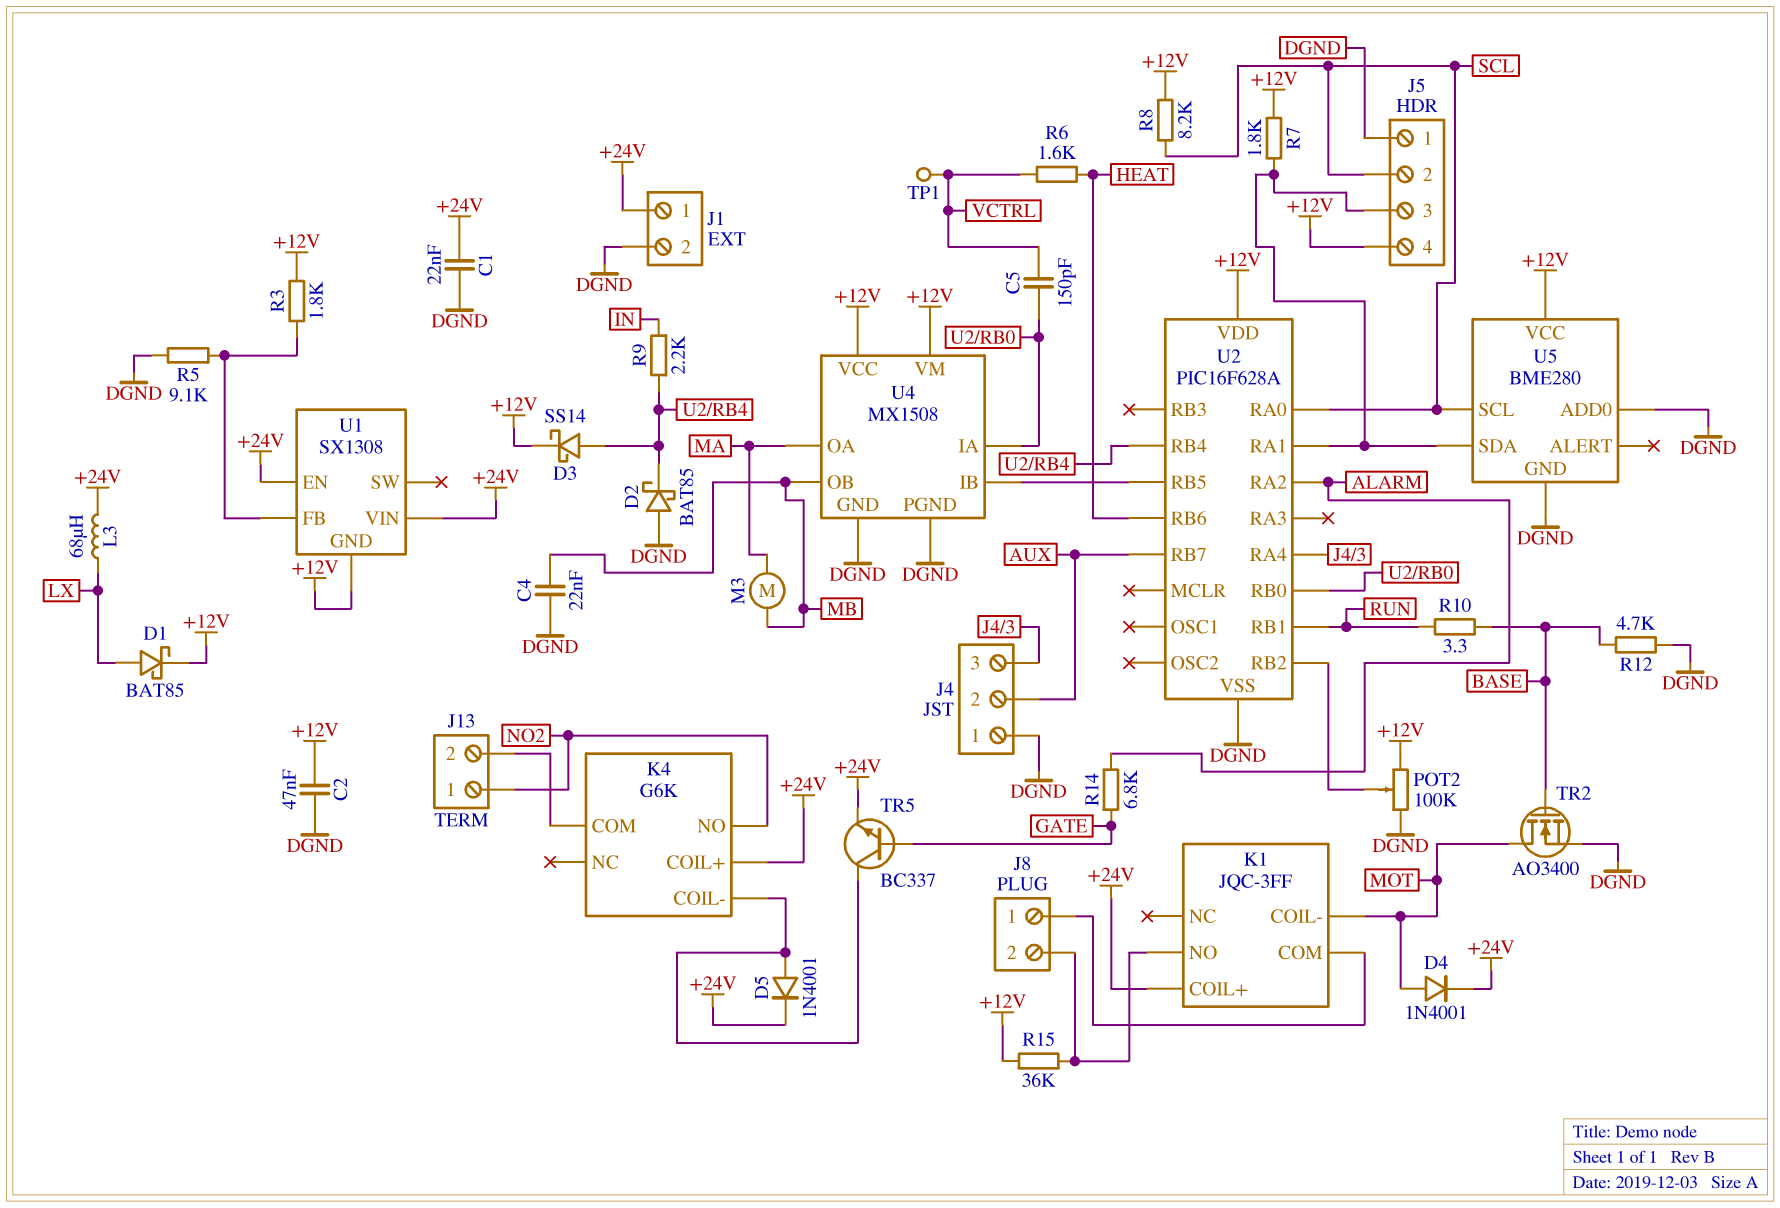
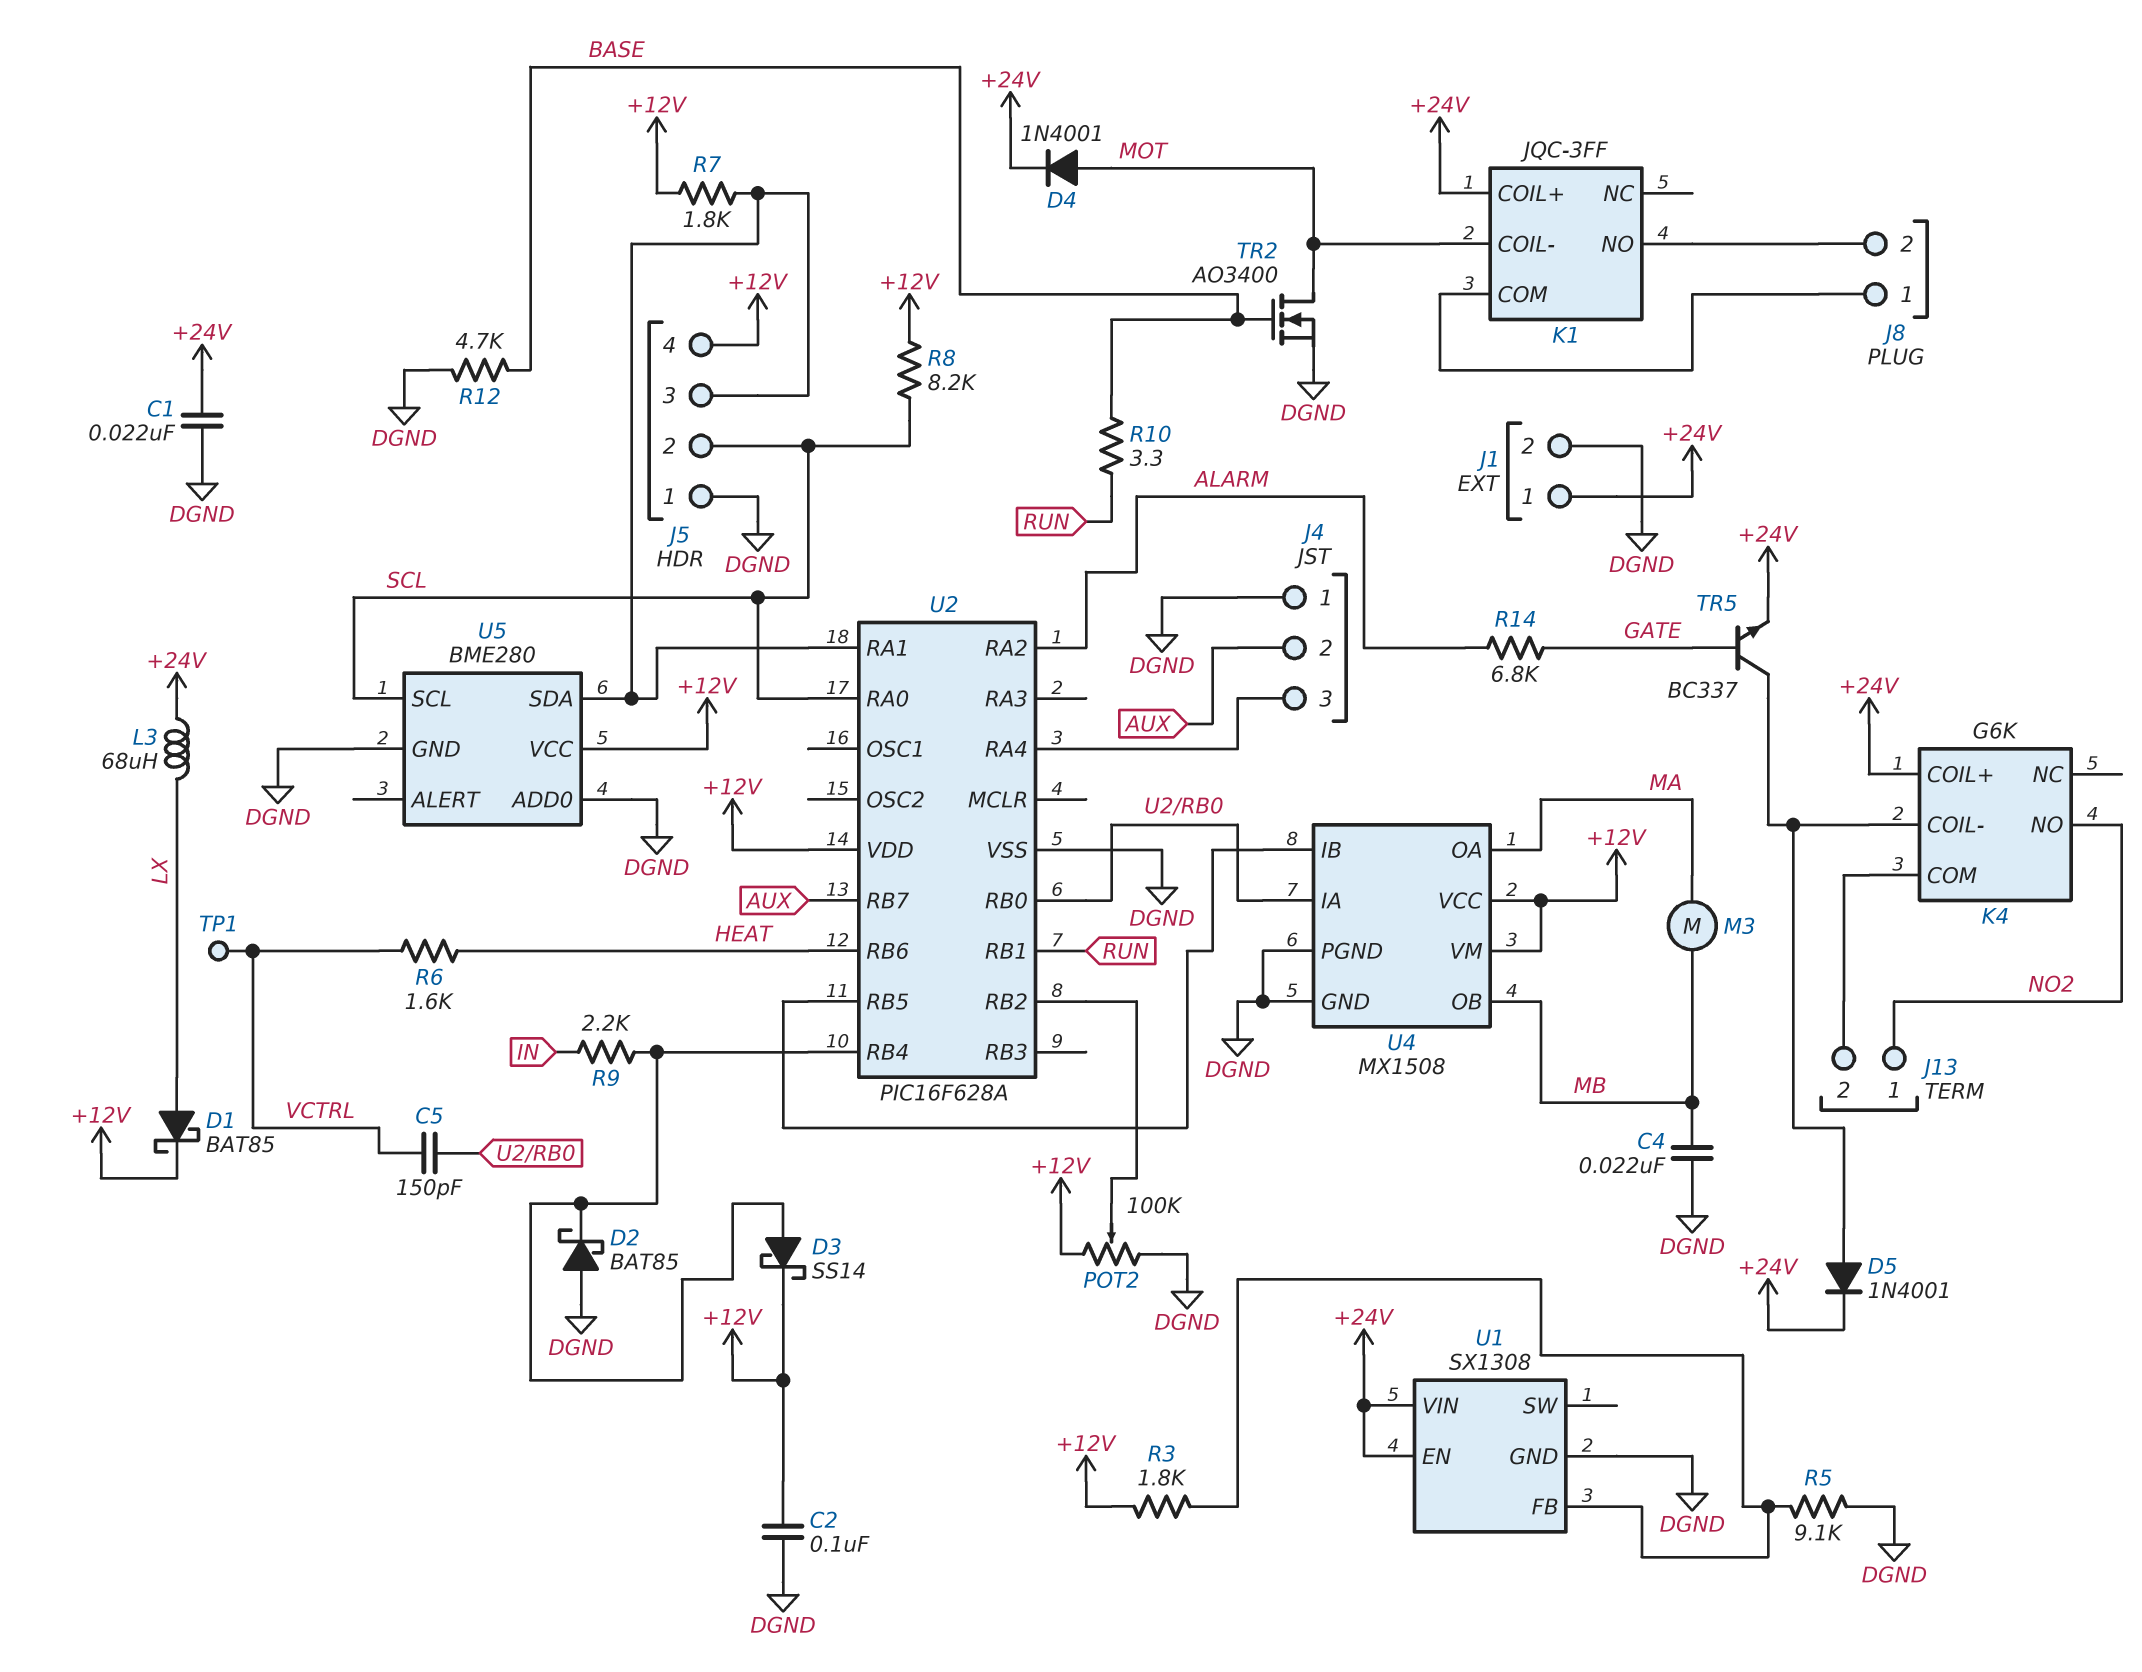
C2: 47nF (+12V, DGND) -> 100nF (+12V, DGND)
R15: 36k (+12V, J8/2) -> none
U1 pin GND: +12V -> DGND

